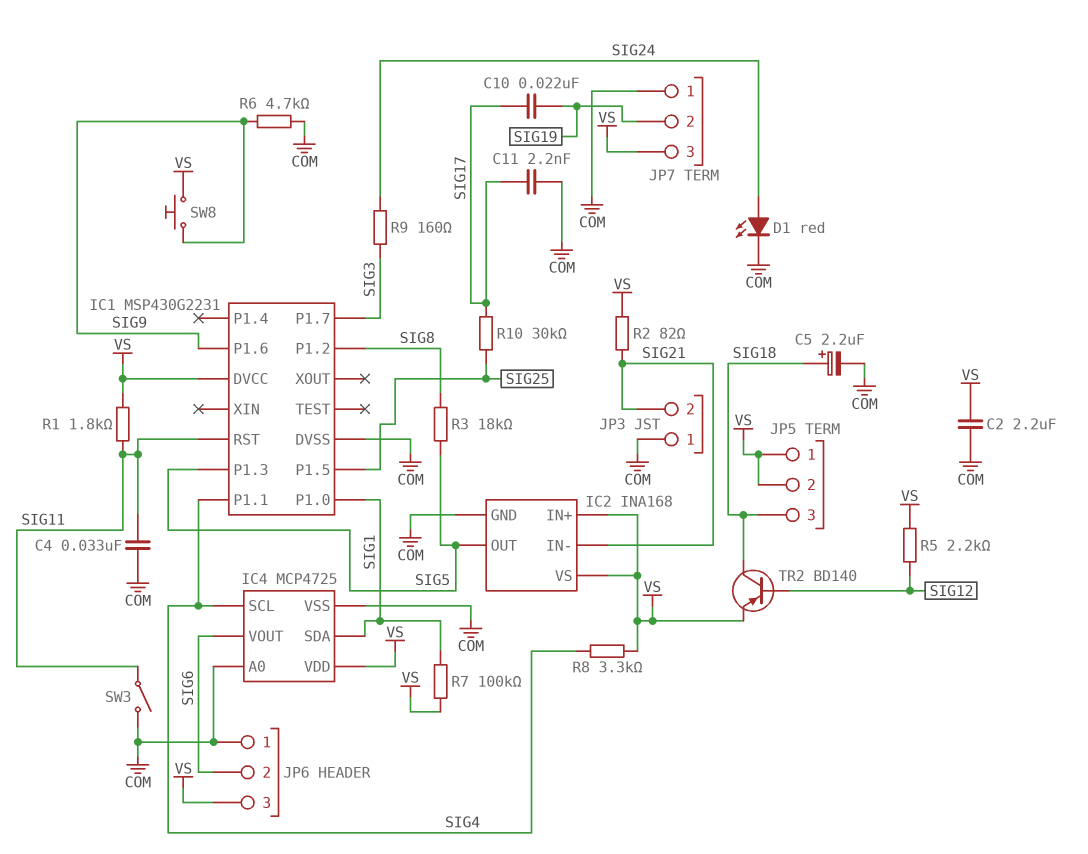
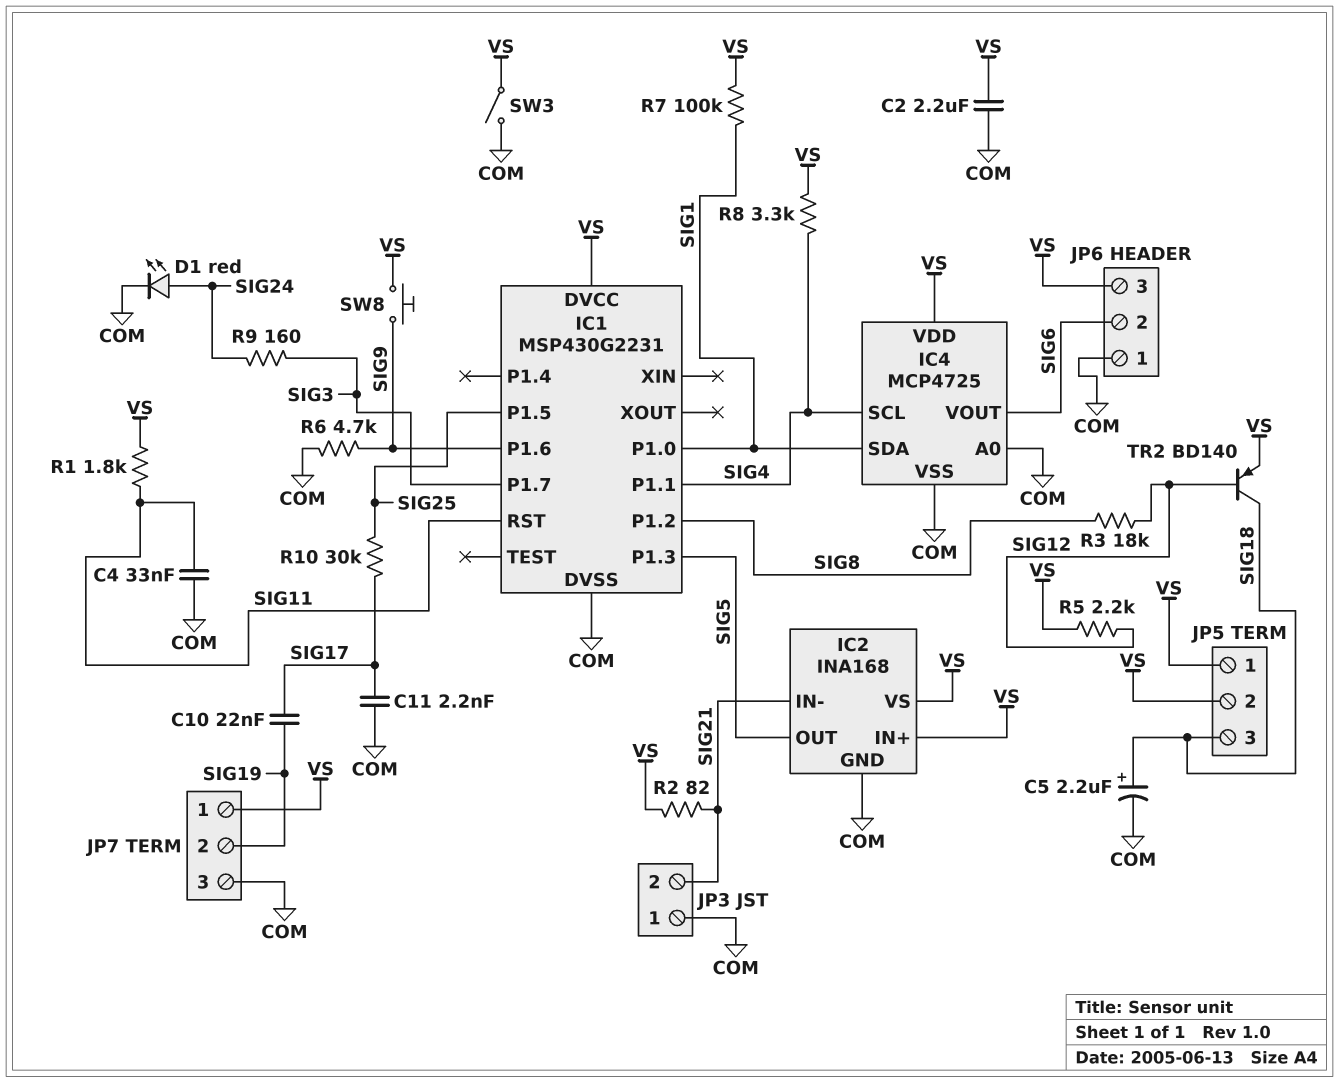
JP7 pin 1: COM -> VS
JP7 pin 3: VS -> COM
R3: 18k (SIG5, SIG8) -> 18k (SIG8, SIG12)
SW3: switch (COM, SIG11) -> switch (COM, VS)

